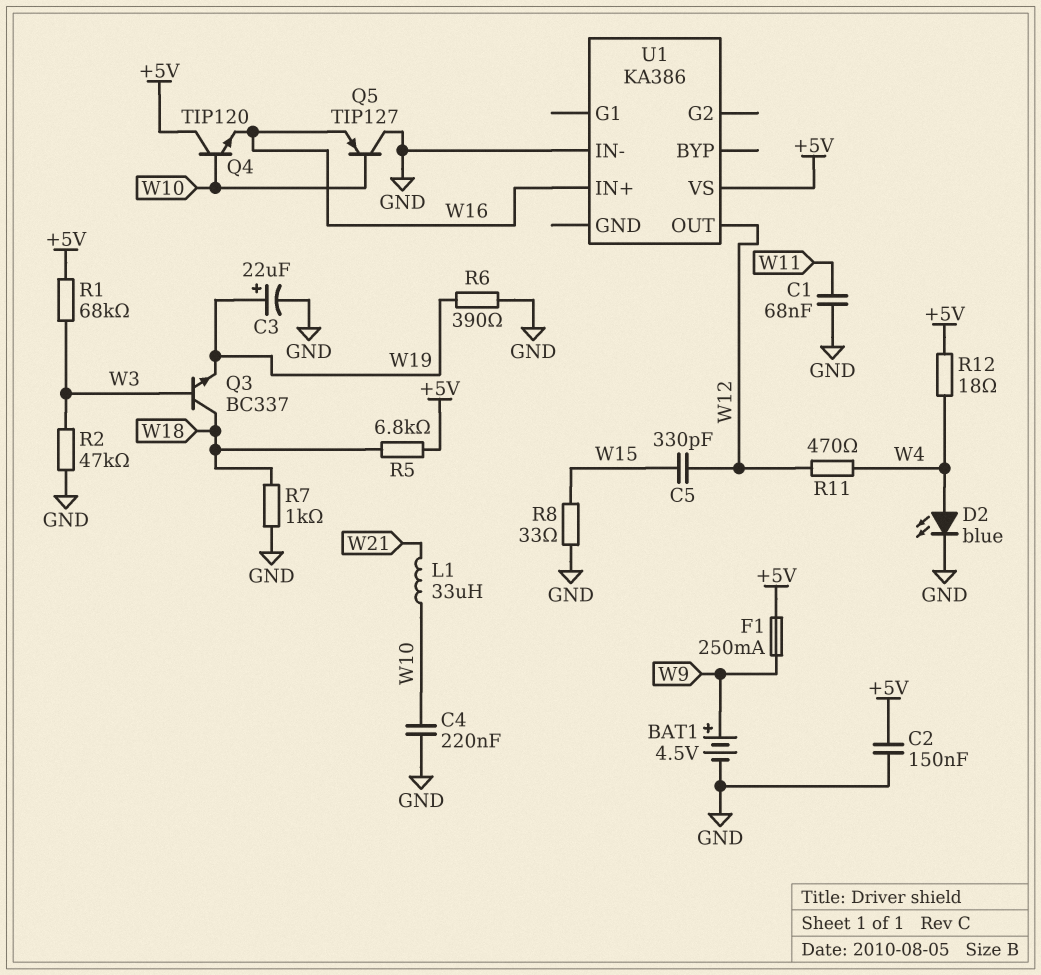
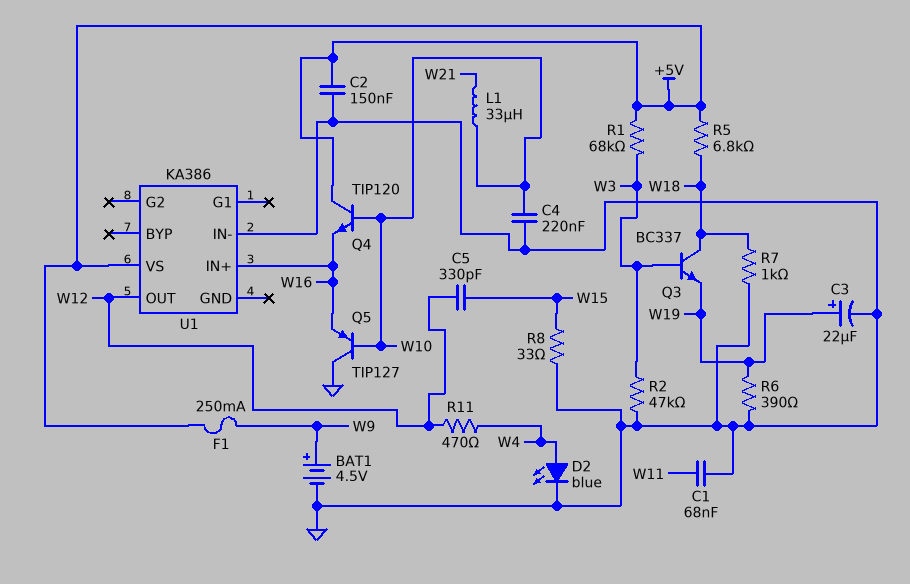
R12: 18 (+5V, W4) -> none

